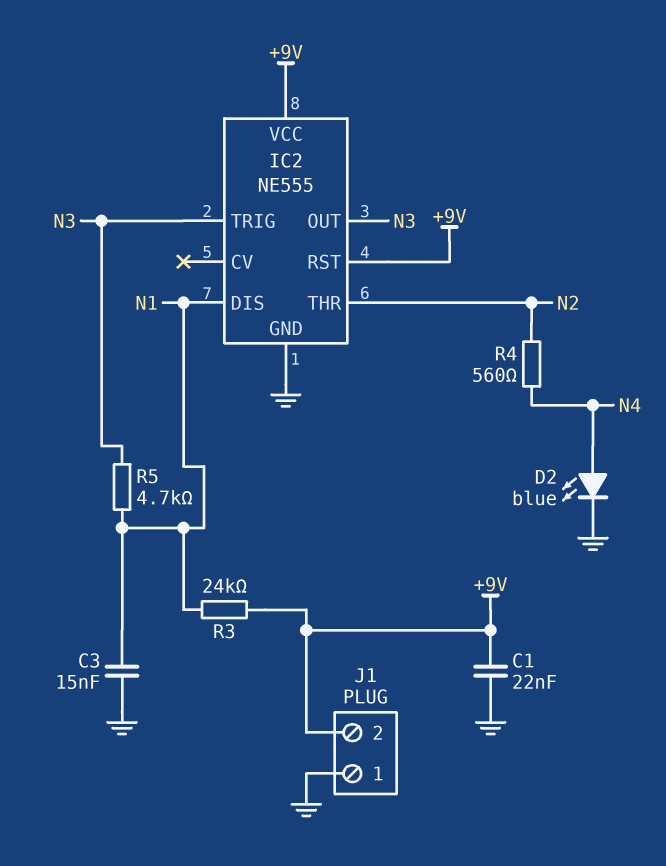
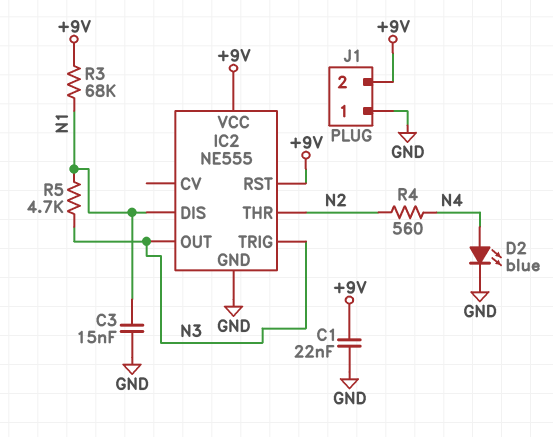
R3: 24k (+9V, N1) -> 68k (+9V, N1)

